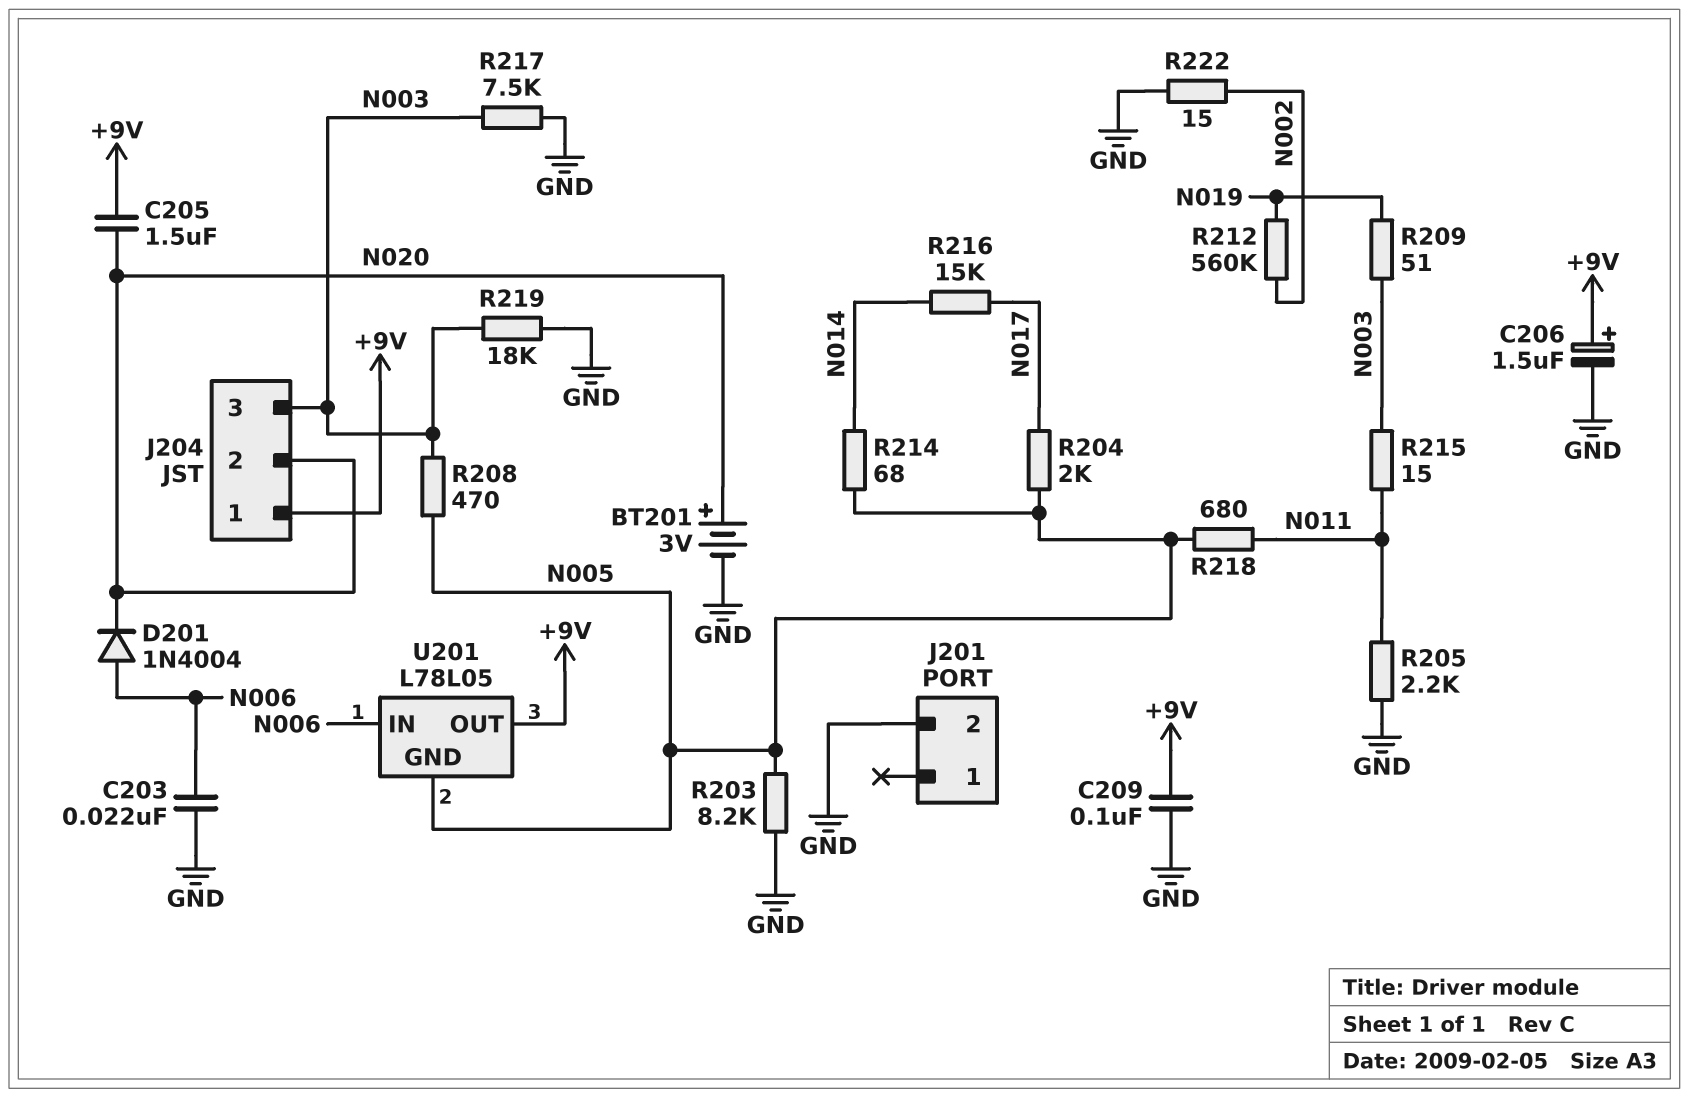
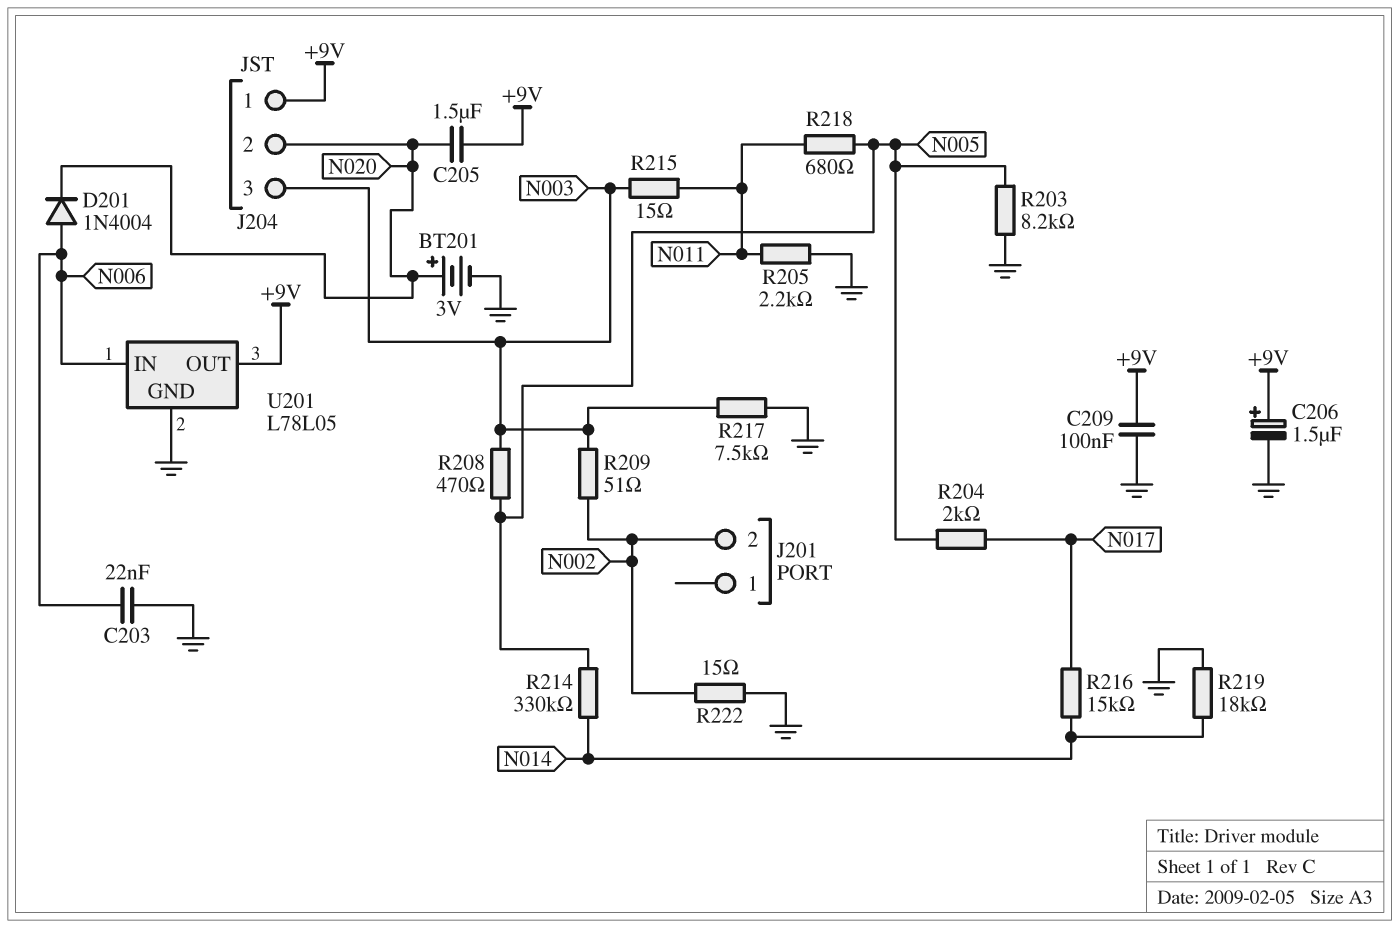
J201 pin 2: GND -> N002
R209: 51 (N003, N019) -> 51 (N002, N003)
R212: 560k (N002, N019) -> none
R214: 68 (N005, N014) -> 330k (N005, N014)
R219: 18k (GND, N003) -> 18k (GND, N014)
U201 pin GND: N005 -> GND

